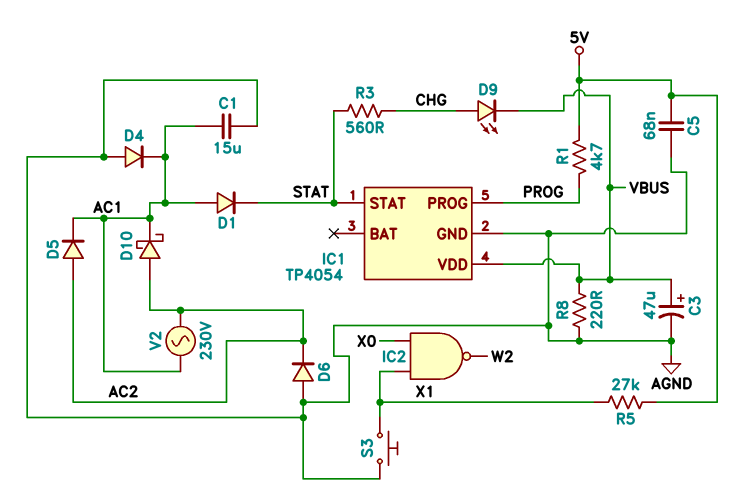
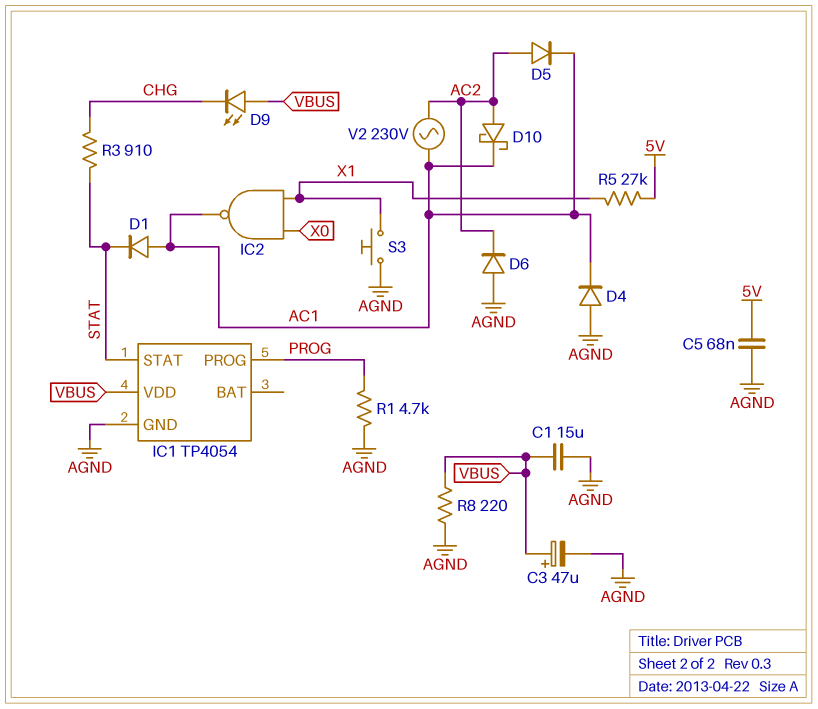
C1: 15uF (AC1, AGND) -> 15uF (AGND, VBUS)
D9: LED (A CHG, K VBUS) -> LED (A VBUS, K CHG)
IC2: NAND (in X0, in X1, out W2) -> NAND (in X0, in X1, out AC1)
R1: 4.7k (5V, PROG) -> 4.7k (AGND, PROG)
R3: 560 (CHG, STAT) -> 910 (CHG, STAT)

